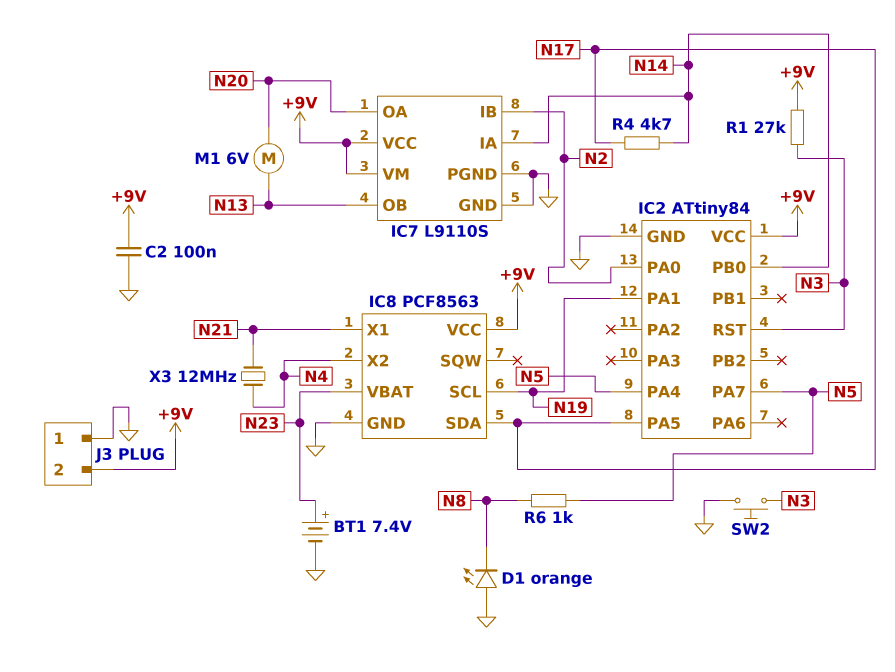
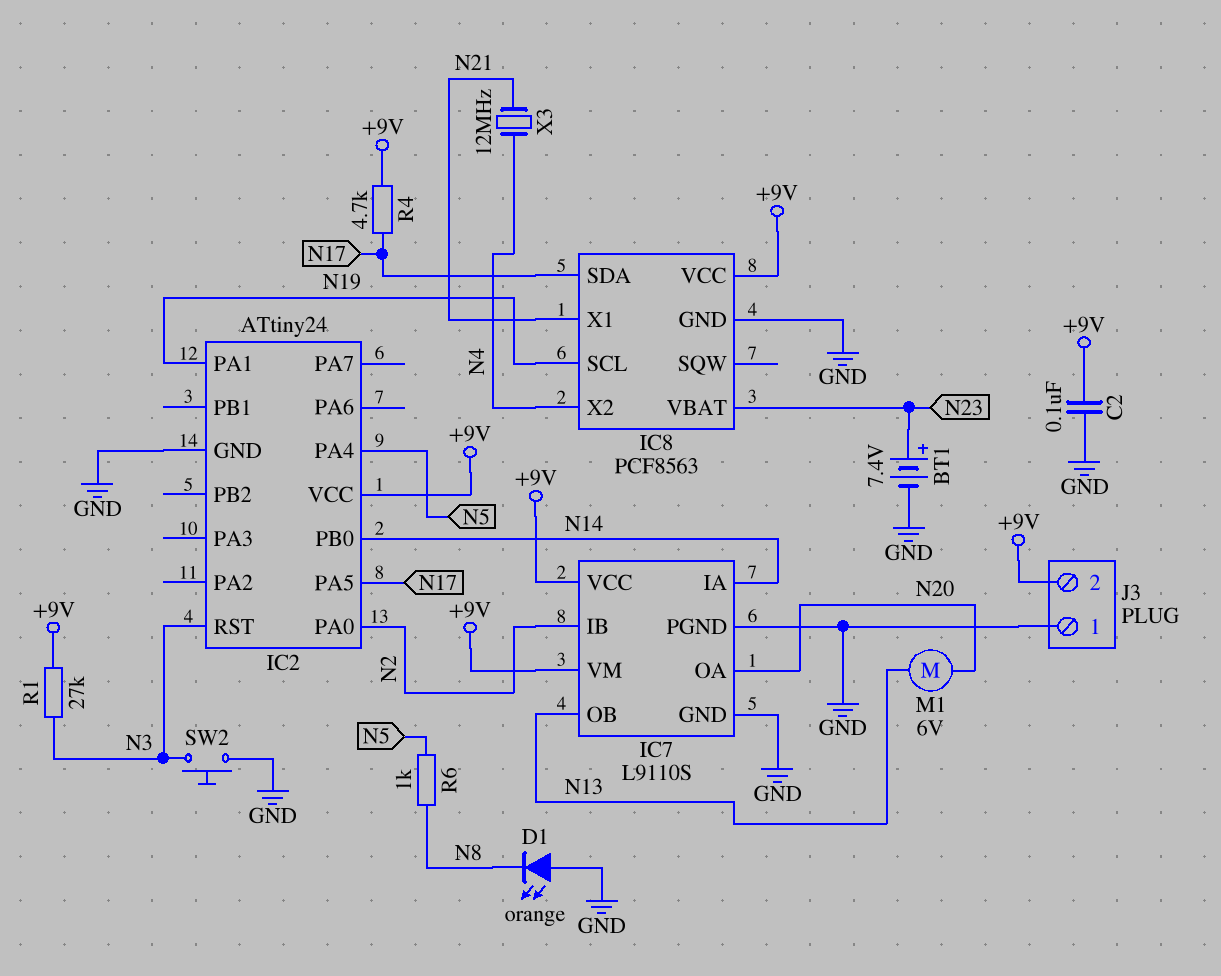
IC2: ATtiny84 -> ATtiny24
IC2 pin PA7: N5 -> none
R4: 4.7k (N14, N17) -> 4.7k (+9V, N17)

